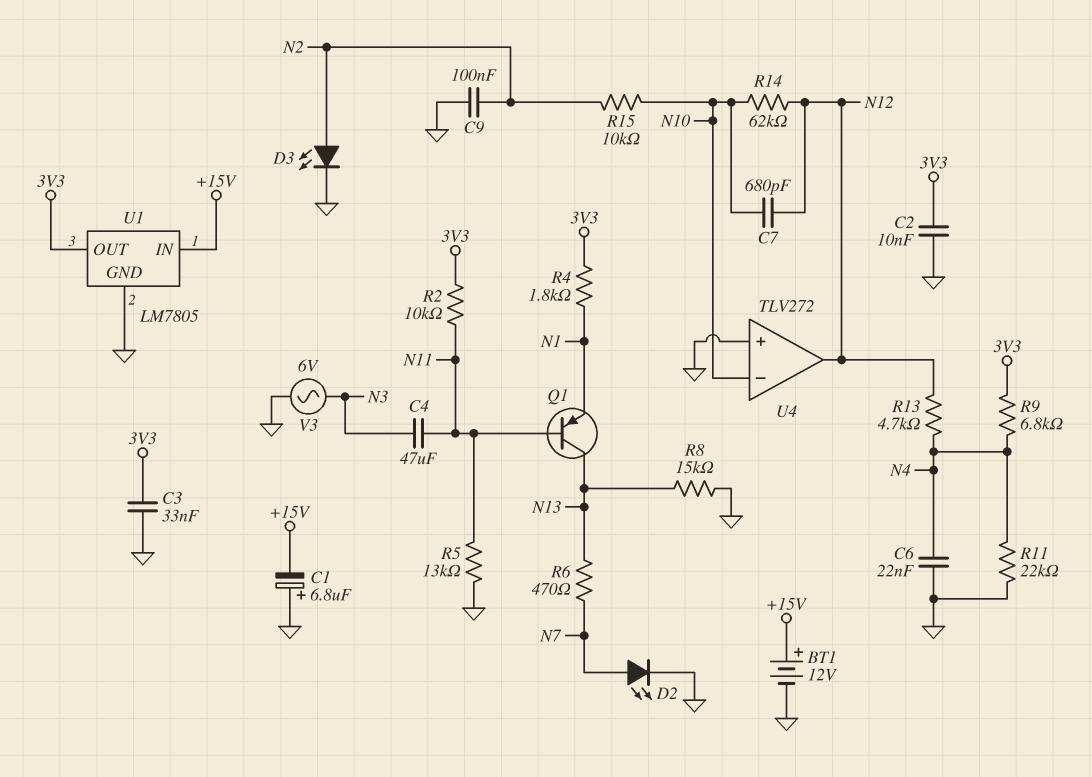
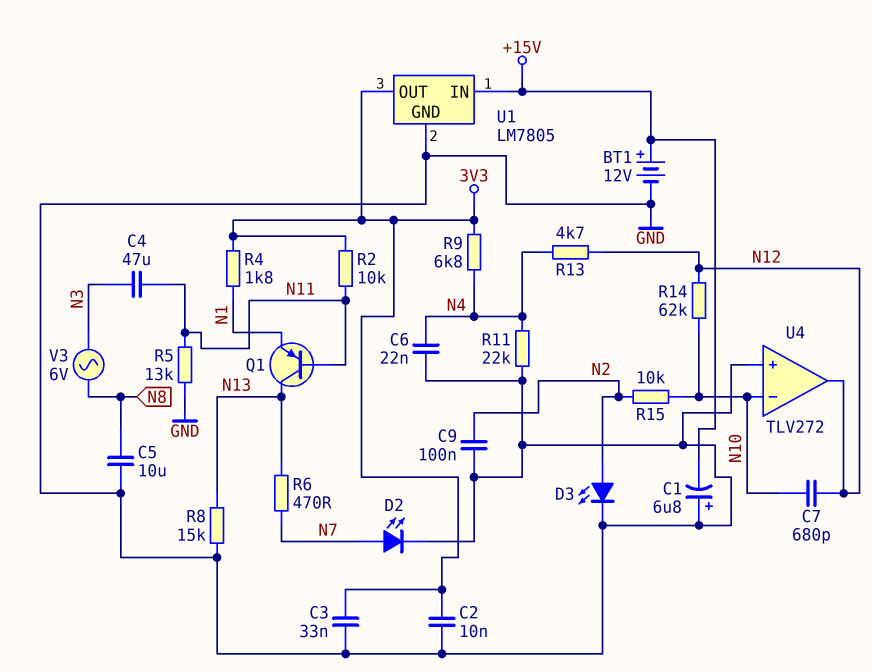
C5: none -> 10uF (GND, N8)
V3: AC 6V (GND, N3) -> AC 6V (N3, N8)

